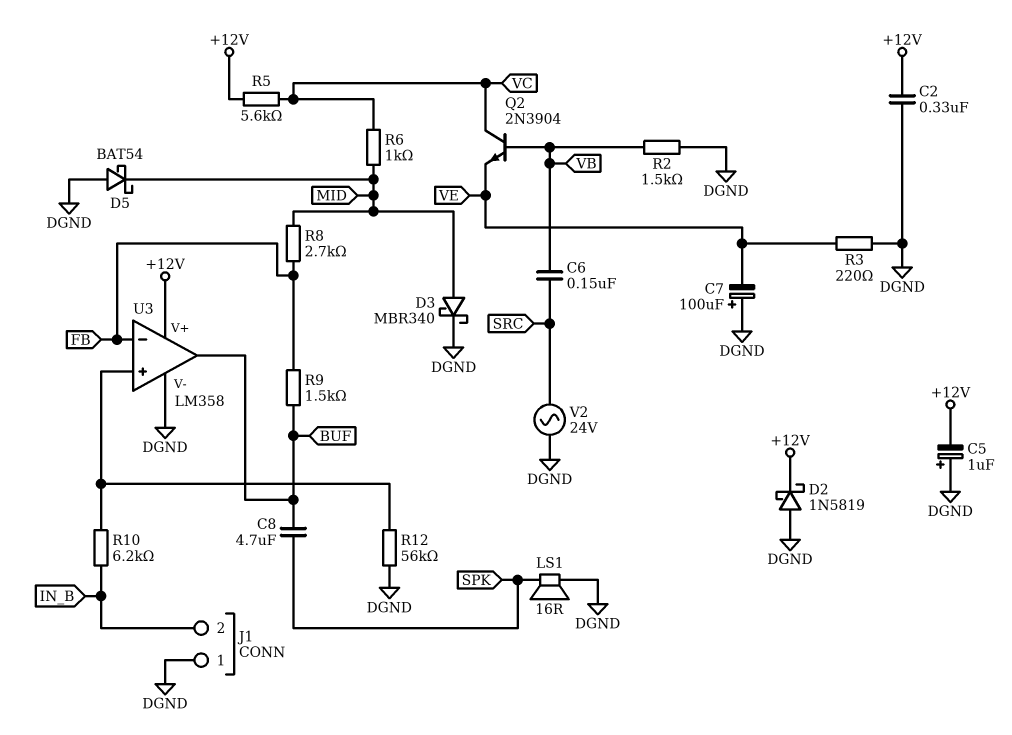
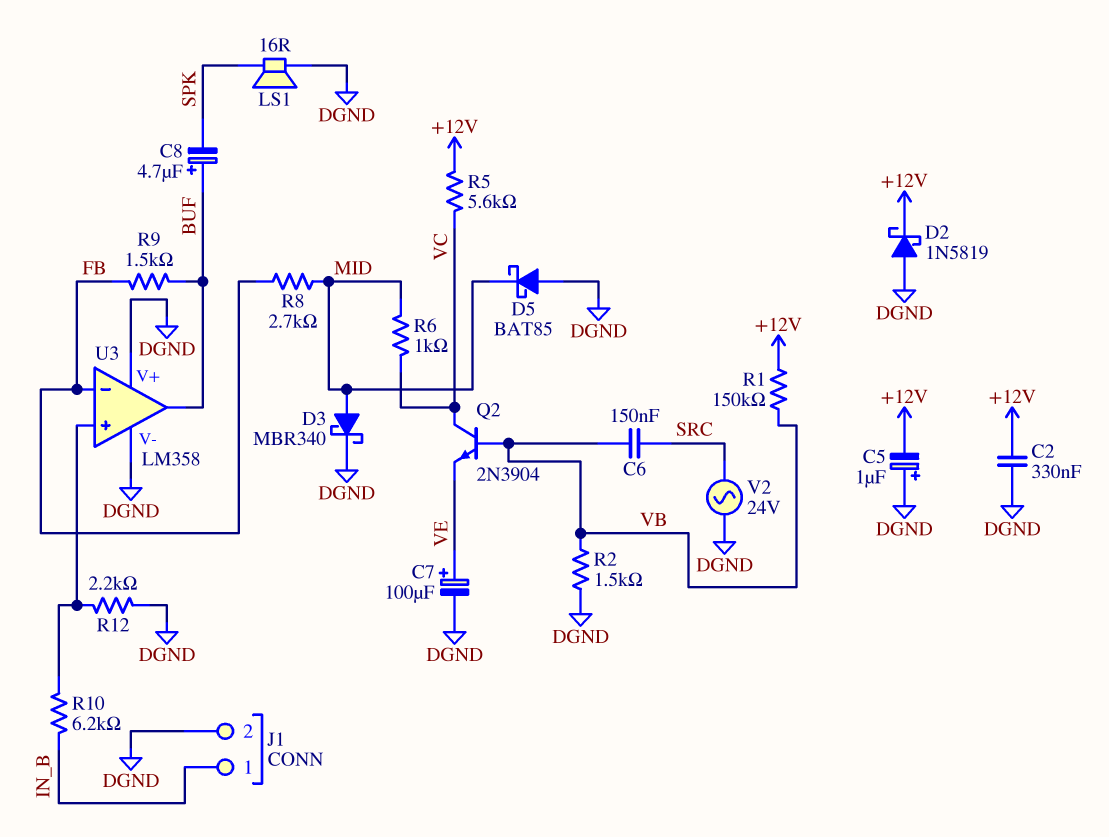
C7: 100uF (plus DGND, minus VE) -> 100uF (plus VE, minus DGND)
C8: 4.7uF (BUF, SPK) -> 4.7uF (plus BUF, minus SPK)
D5: schottky BAT54 (A DGND, K MID) -> schottky BAT85 (A DGND, K MID)
J1 pin 1: DGND -> IN_B
J1 pin 2: IN_B -> DGND
R1: none -> 150k (+12V, VB)
R3: 220 (DGND, VE) -> none
R12: 56k (DGND, U3/in+) -> 2.2k (DGND, U3/in+)
U3 pin V+: +12V -> DGND

